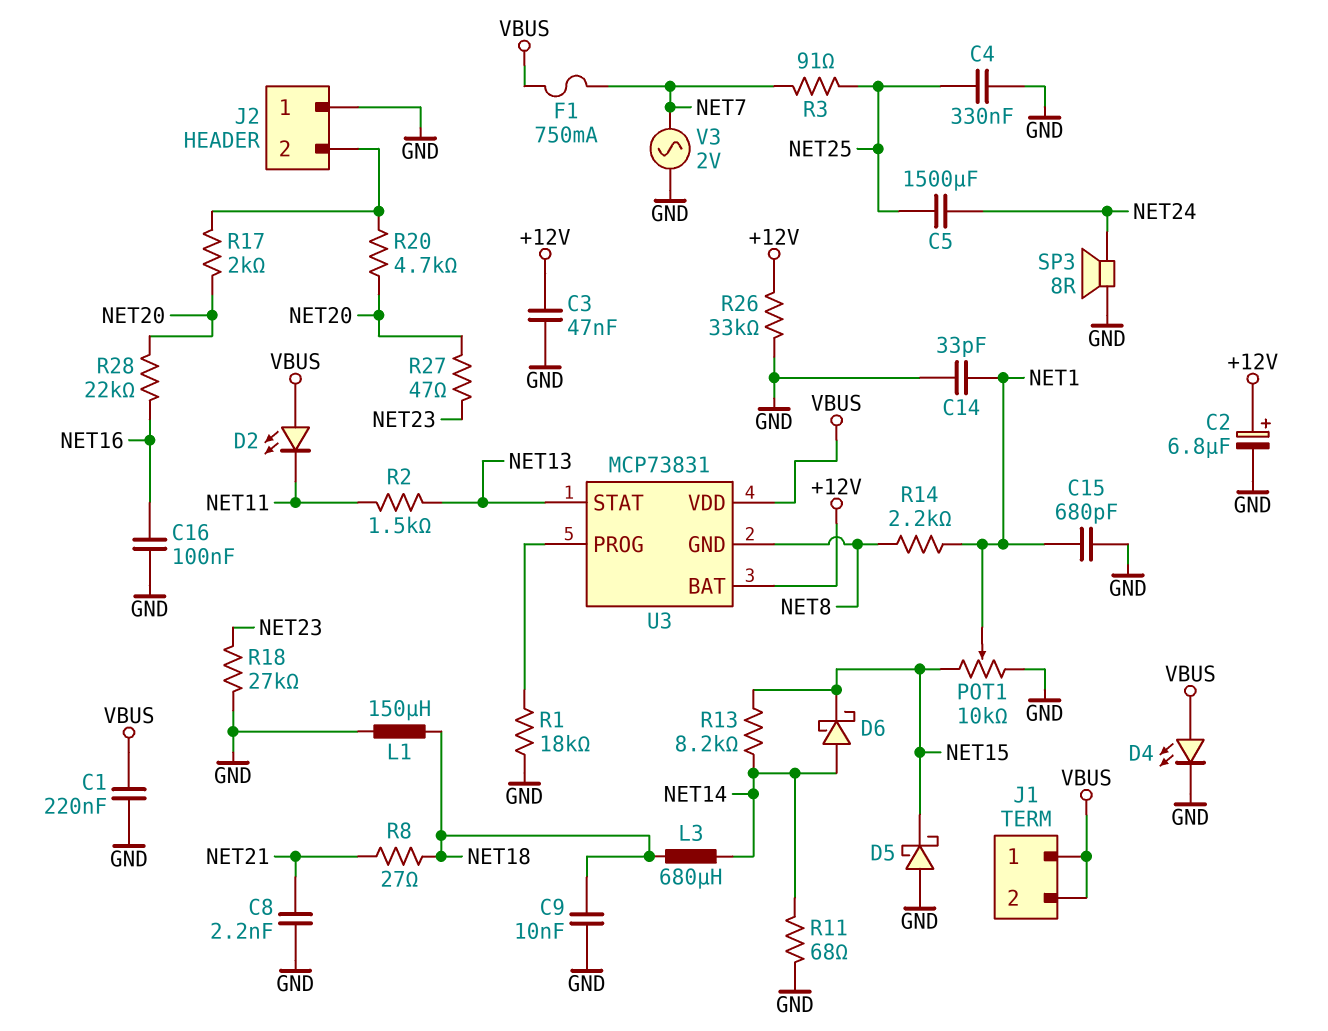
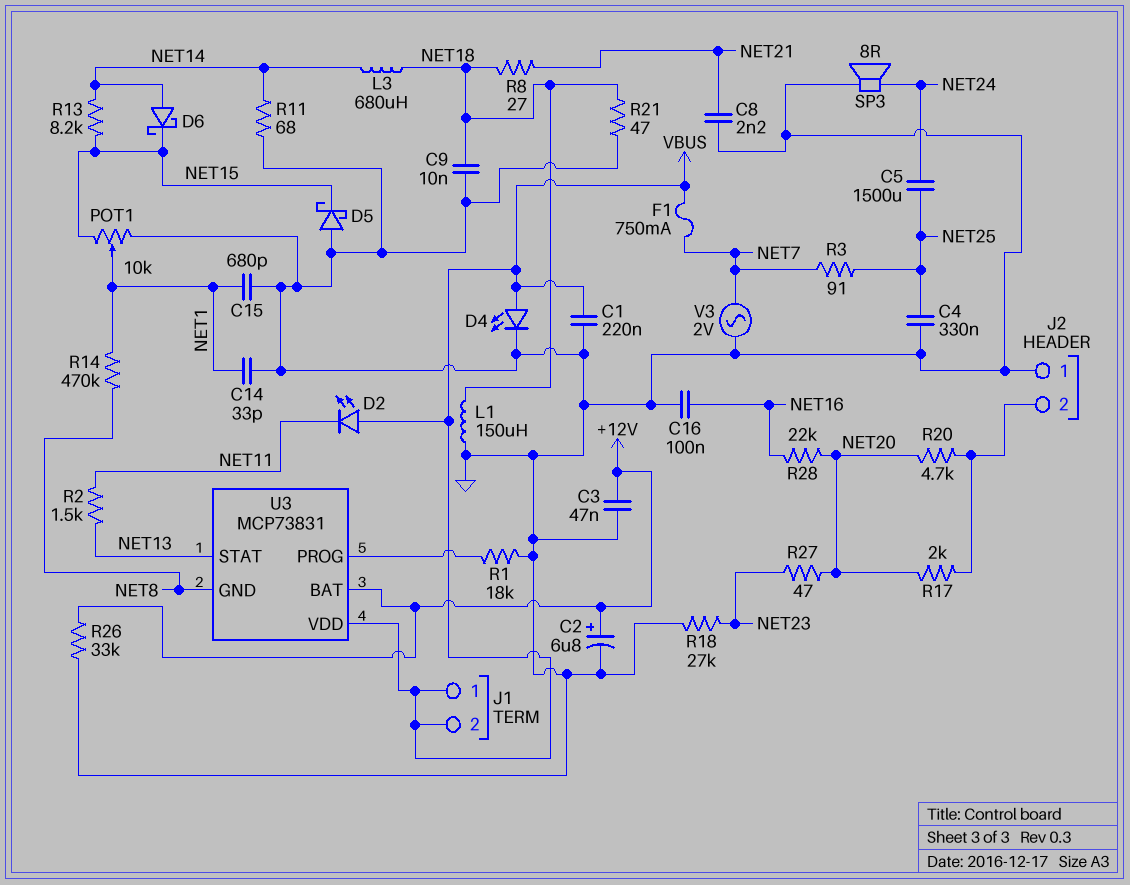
R14: 2.2k (NET1, NET8) -> 470k (NET1, NET8)
R21: none -> 47 (GND, NET18)

